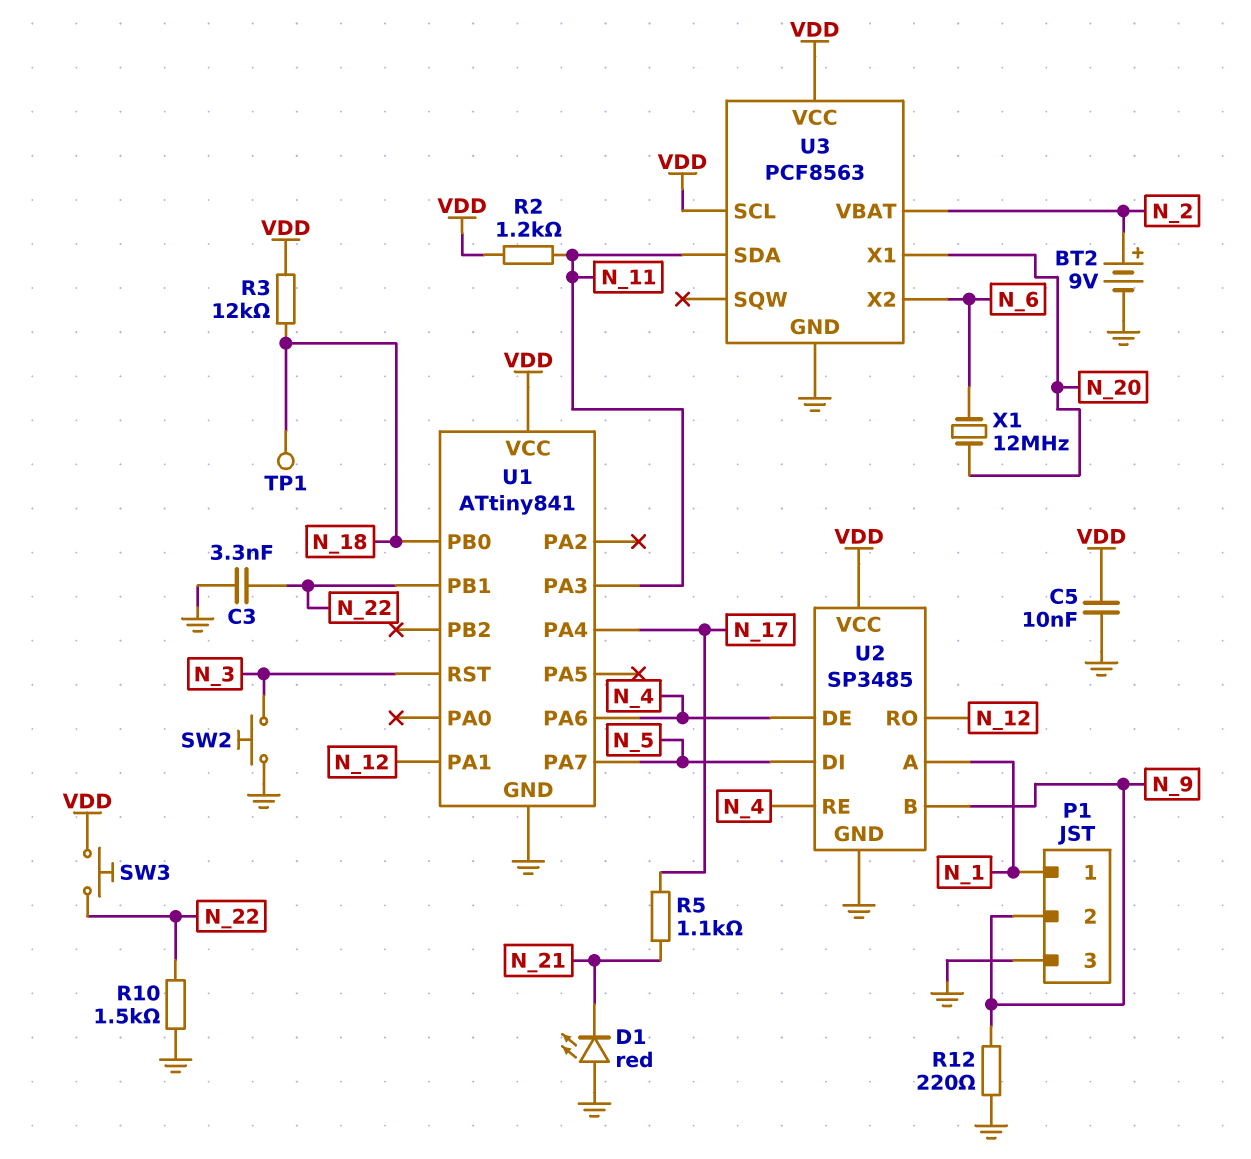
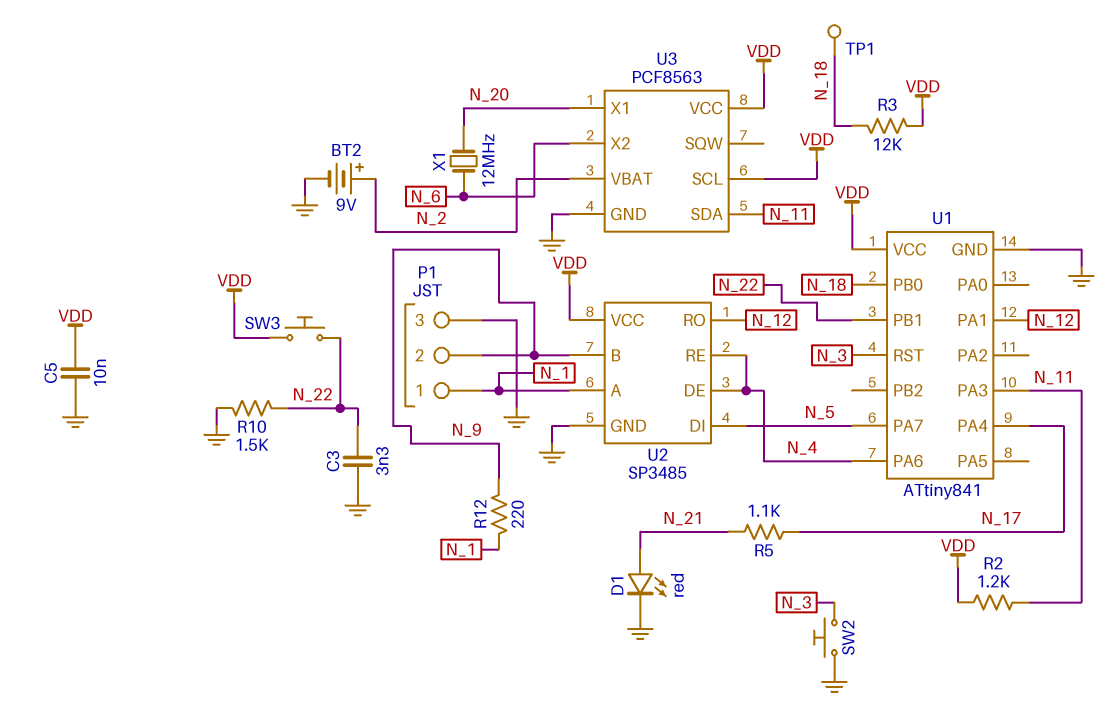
D1: LED red (A GND, K N_21) -> LED red (A N_21, K GND)
R12: 220 (GND, N_9) -> 220 (N_1, N_9)

